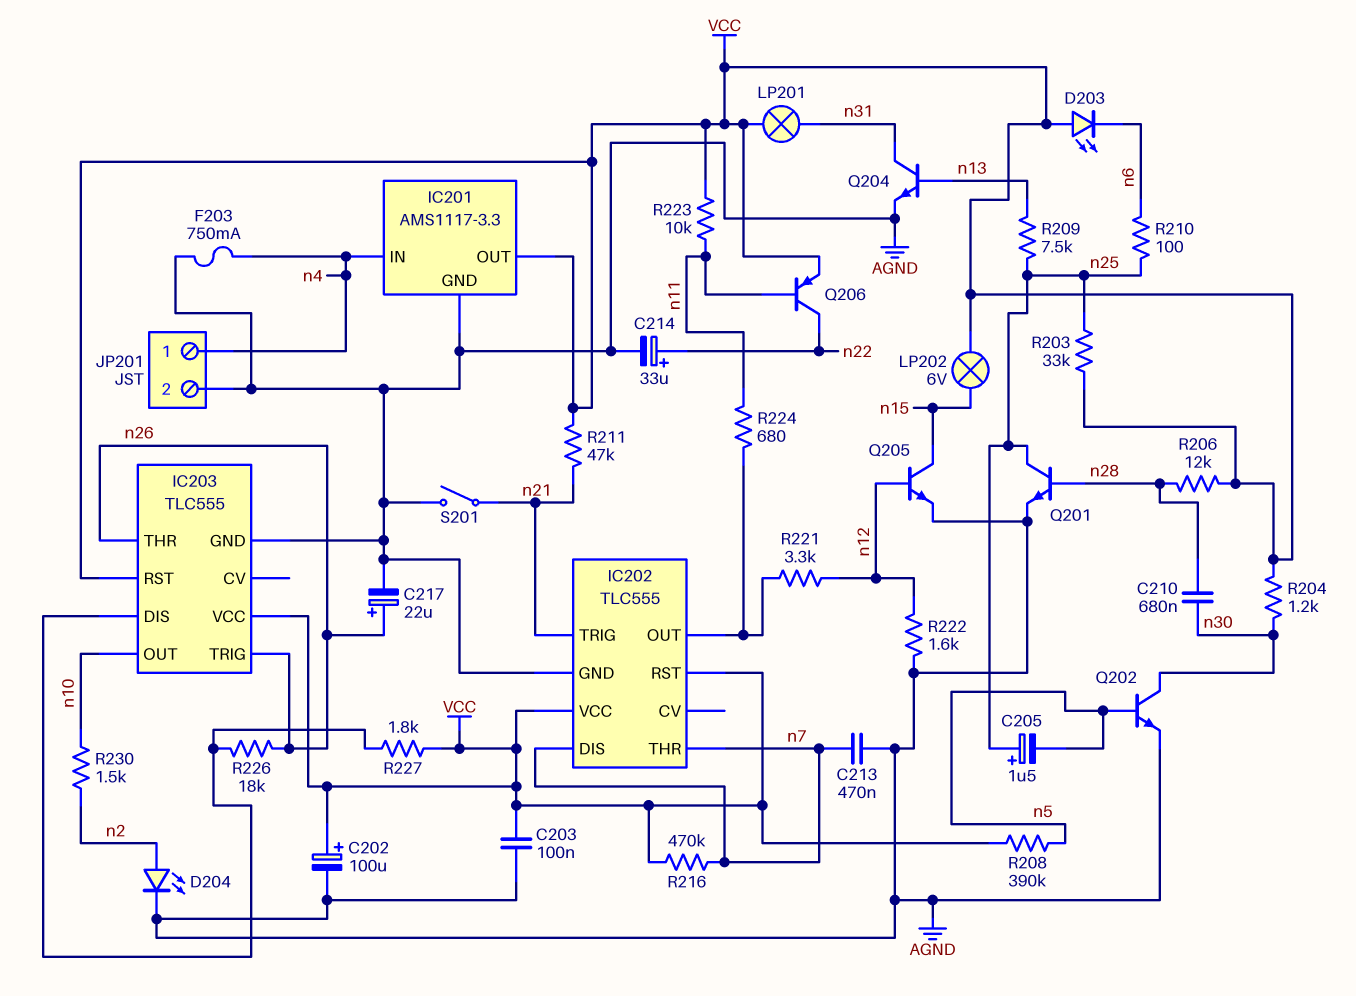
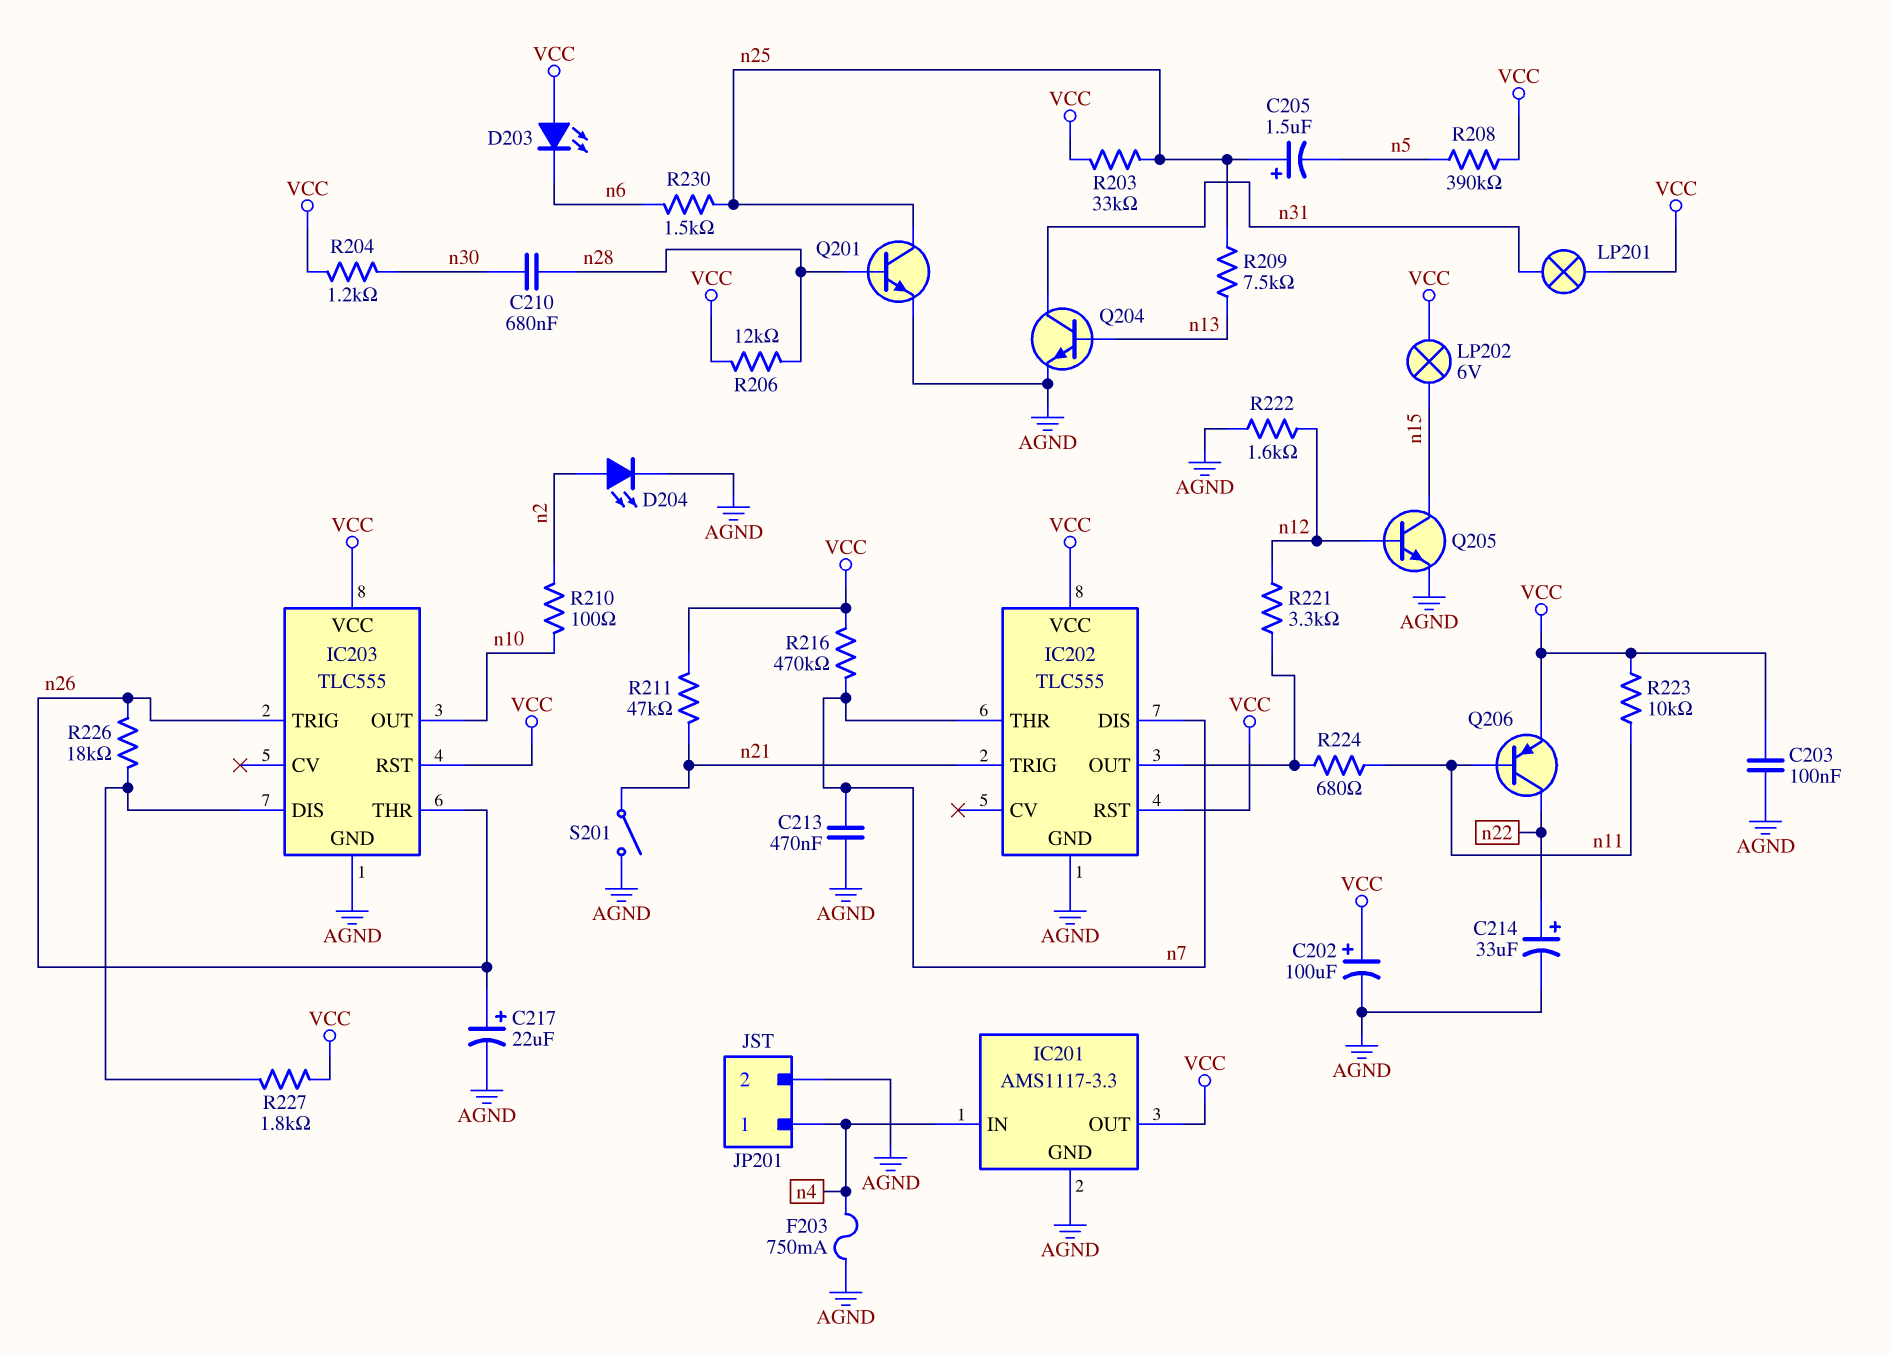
Q202: NPN (B n5, C n30, E AGND) -> none
R210: 100 (n6, n25) -> 100 (n2, n10)
R230: 1.5k (n2, n10) -> 1.5k (n6, n25)

